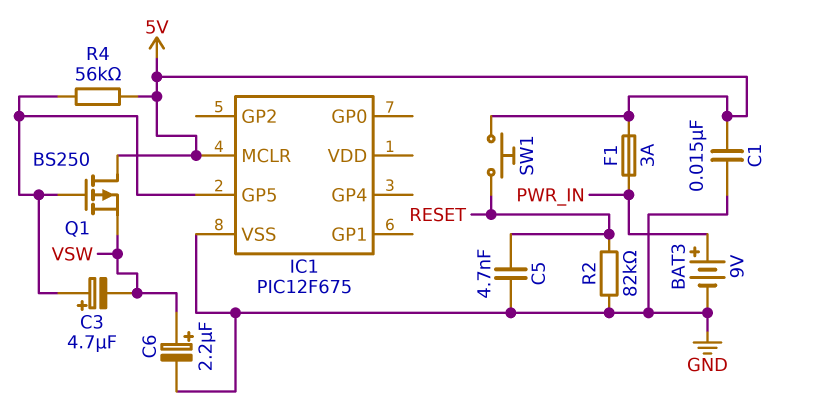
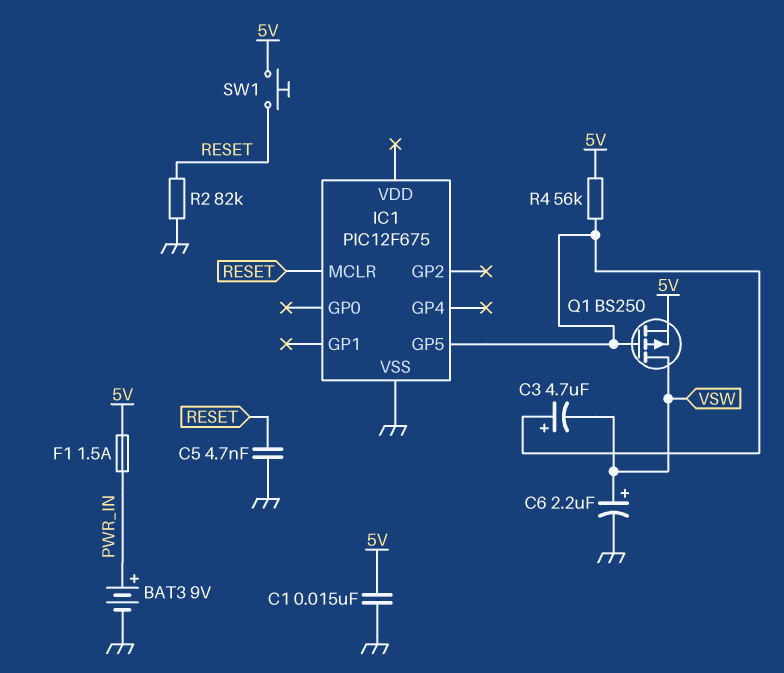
F1: 3A (5V, PWR_IN) -> 1.5A (5V, PWR_IN)
IC1 pin MCLR: 5V -> RESET
Q1: PMOS BS250 (G IC1/GP5, D 5V, S VSW) -> PMOS BS250 (G IC1/GP5, D VSW, S 5V)

